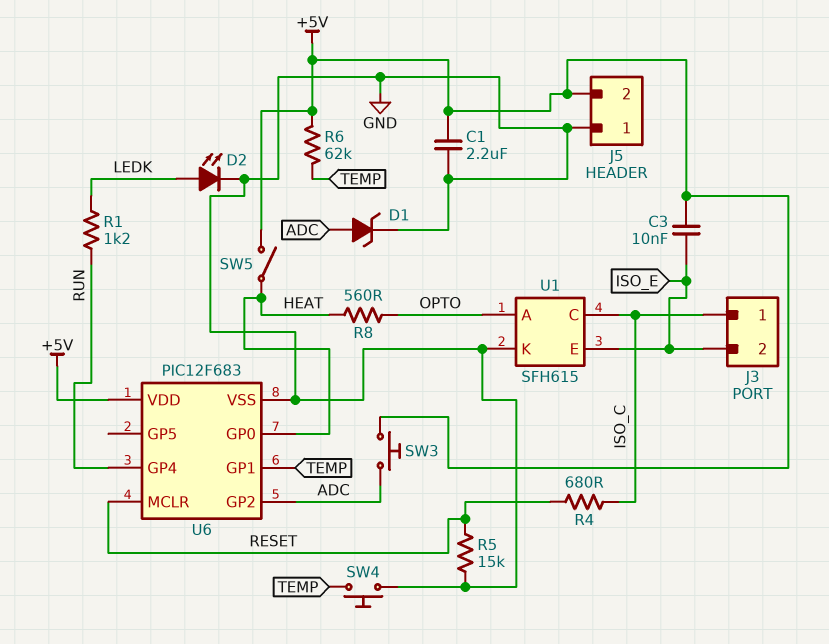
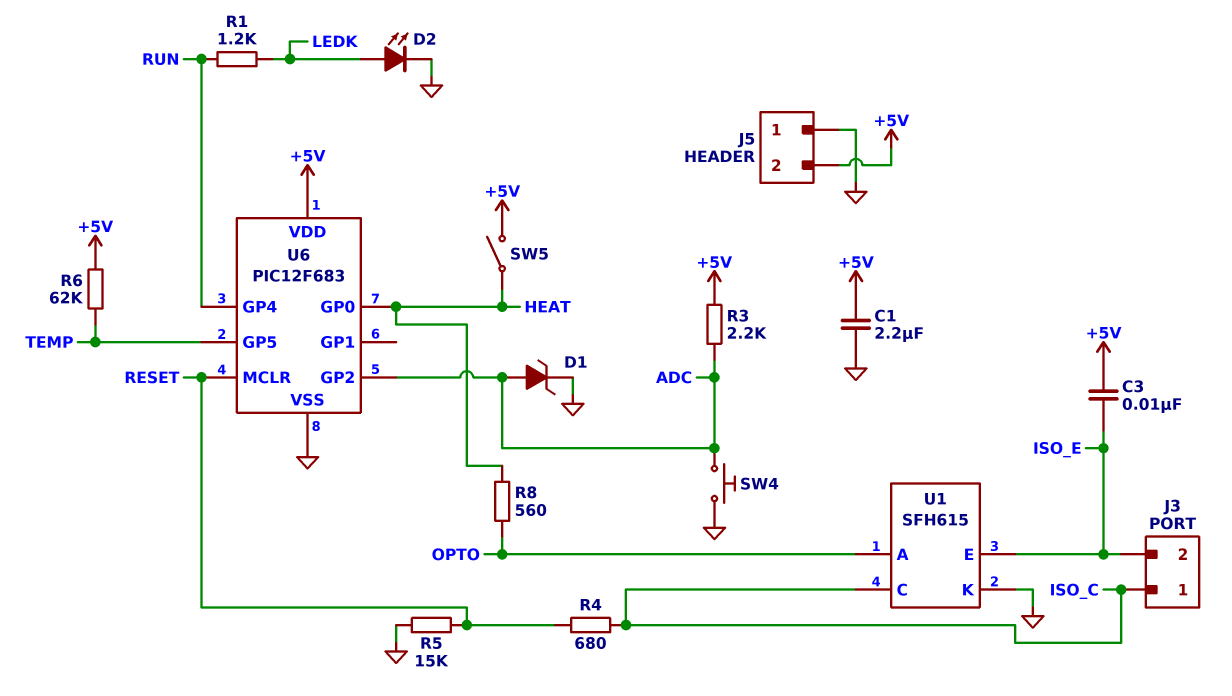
R3: none -> 2.2k (+5V, ADC)
SW3: button (+5V, ADC) -> none
SW4: button (GND, TEMP) -> button (ADC, GND)
U6 pin GP1: TEMP -> none
U6 pin GP5: none -> TEMP

